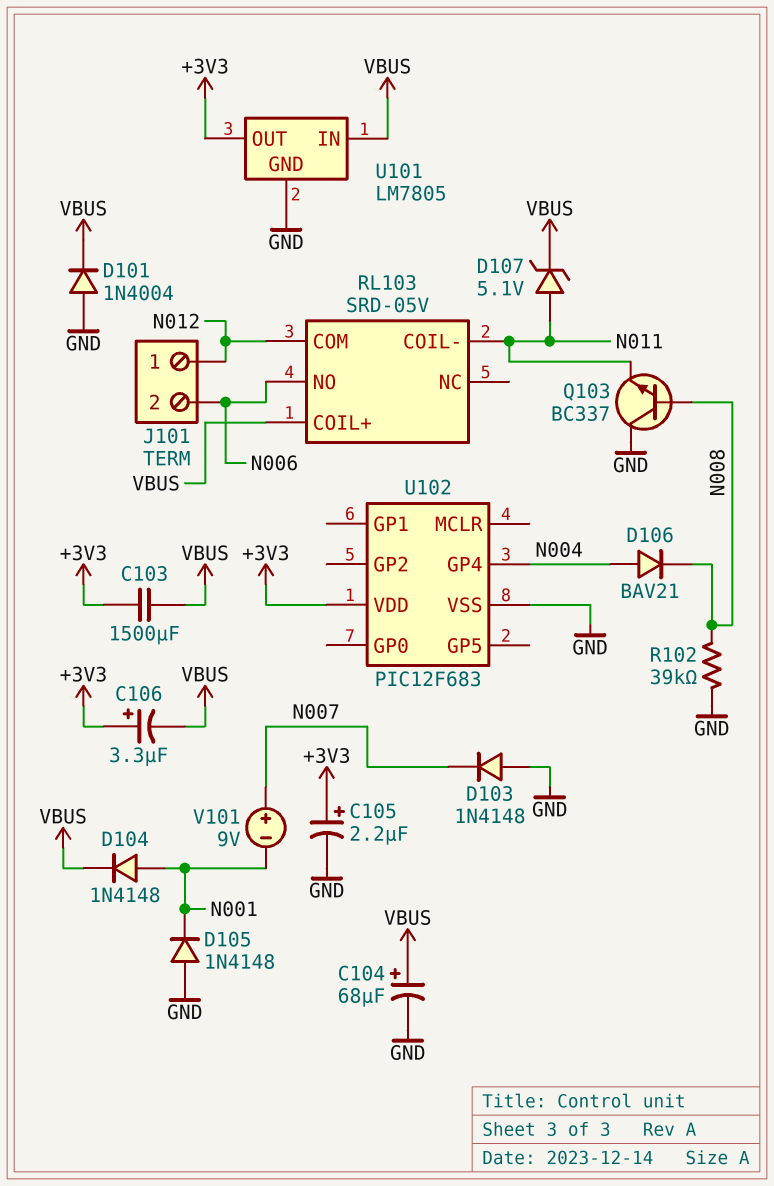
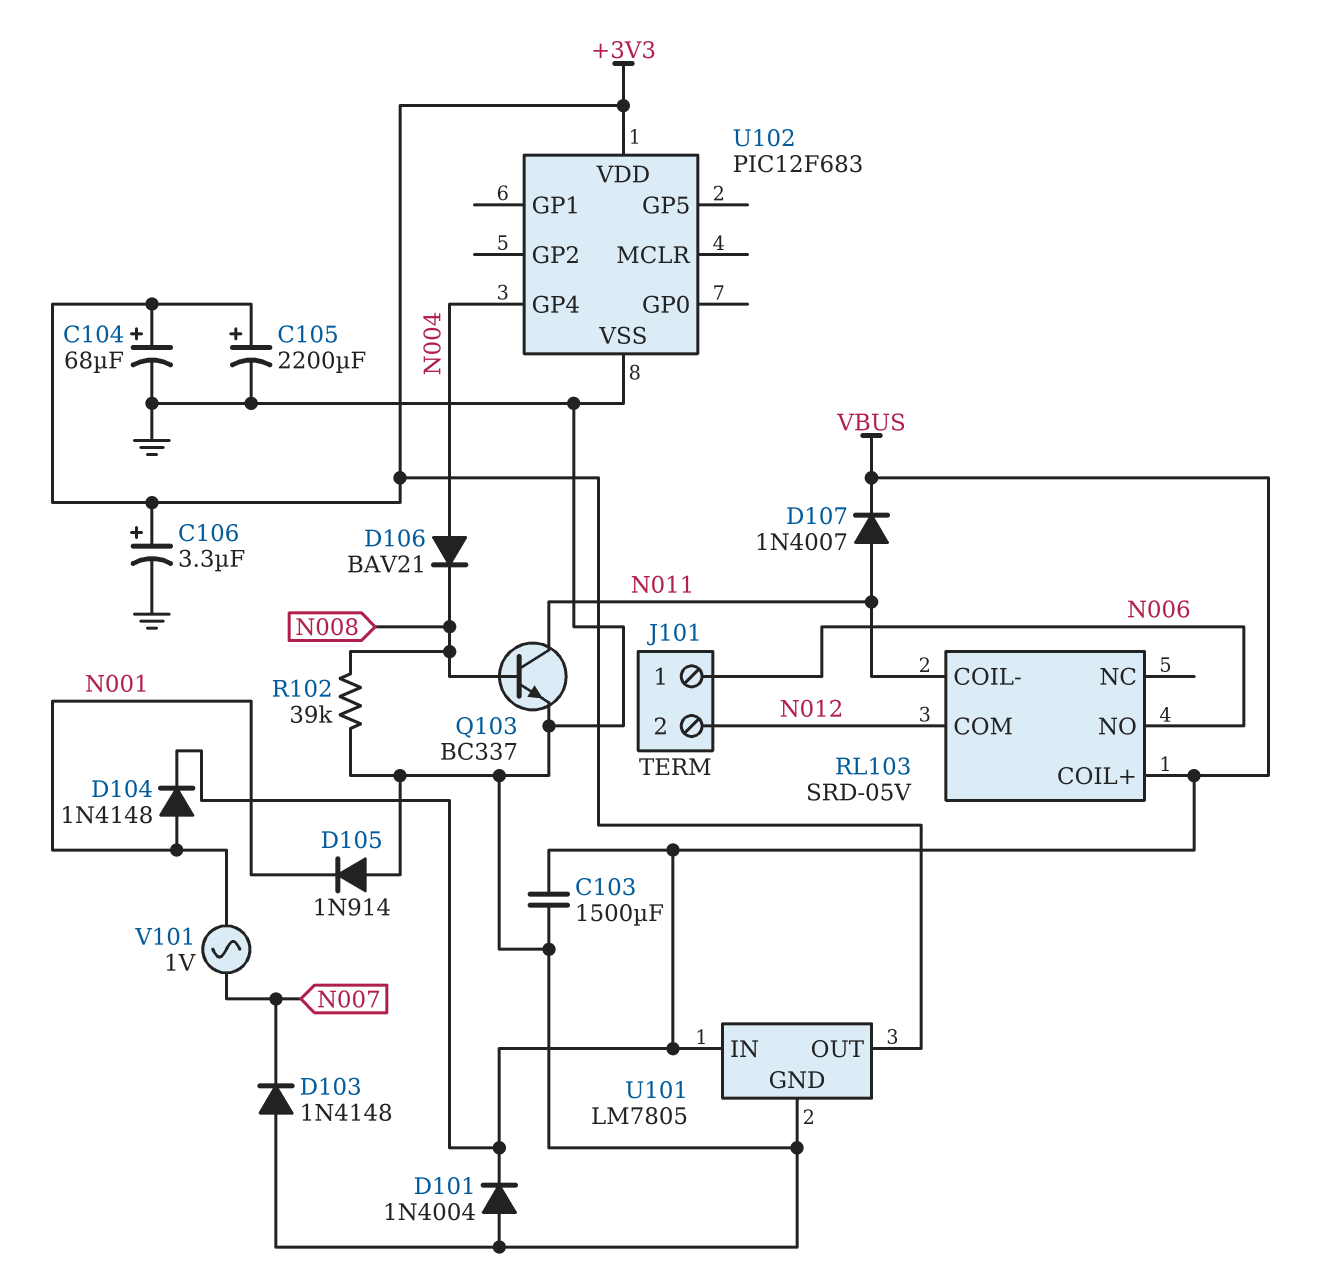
C103: 1500uF (+3V3, VBUS) -> 1500uF (GND, VBUS)
C104: 68uF (plus VBUS, minus GND) -> 68uF (plus +3V3, minus GND)
C105: 2.2uF (plus +3V3, minus GND) -> 2200uF (plus +3V3, minus GND)
C106: 3.3uF (plus +3V3, minus VBUS) -> 3.3uF (plus +3V3, minus GND)
D105: diode 1N4148 (A GND, K N001) -> diode 1N914 (A GND, K N001)
D107: zener 5.1V (A N011, K VBUS) -> diode 1N4007 (A N011, K VBUS)
J101 pin 1: N012 -> N006
J101 pin 2: N006 -> N012
Q103: NPN BC337 (B N008, C GND, E N011) -> NPN BC337 (B N008, C N011, E GND)
V101: 9V (plus N007, minus N001) -> AC 1V (N001, N007)

